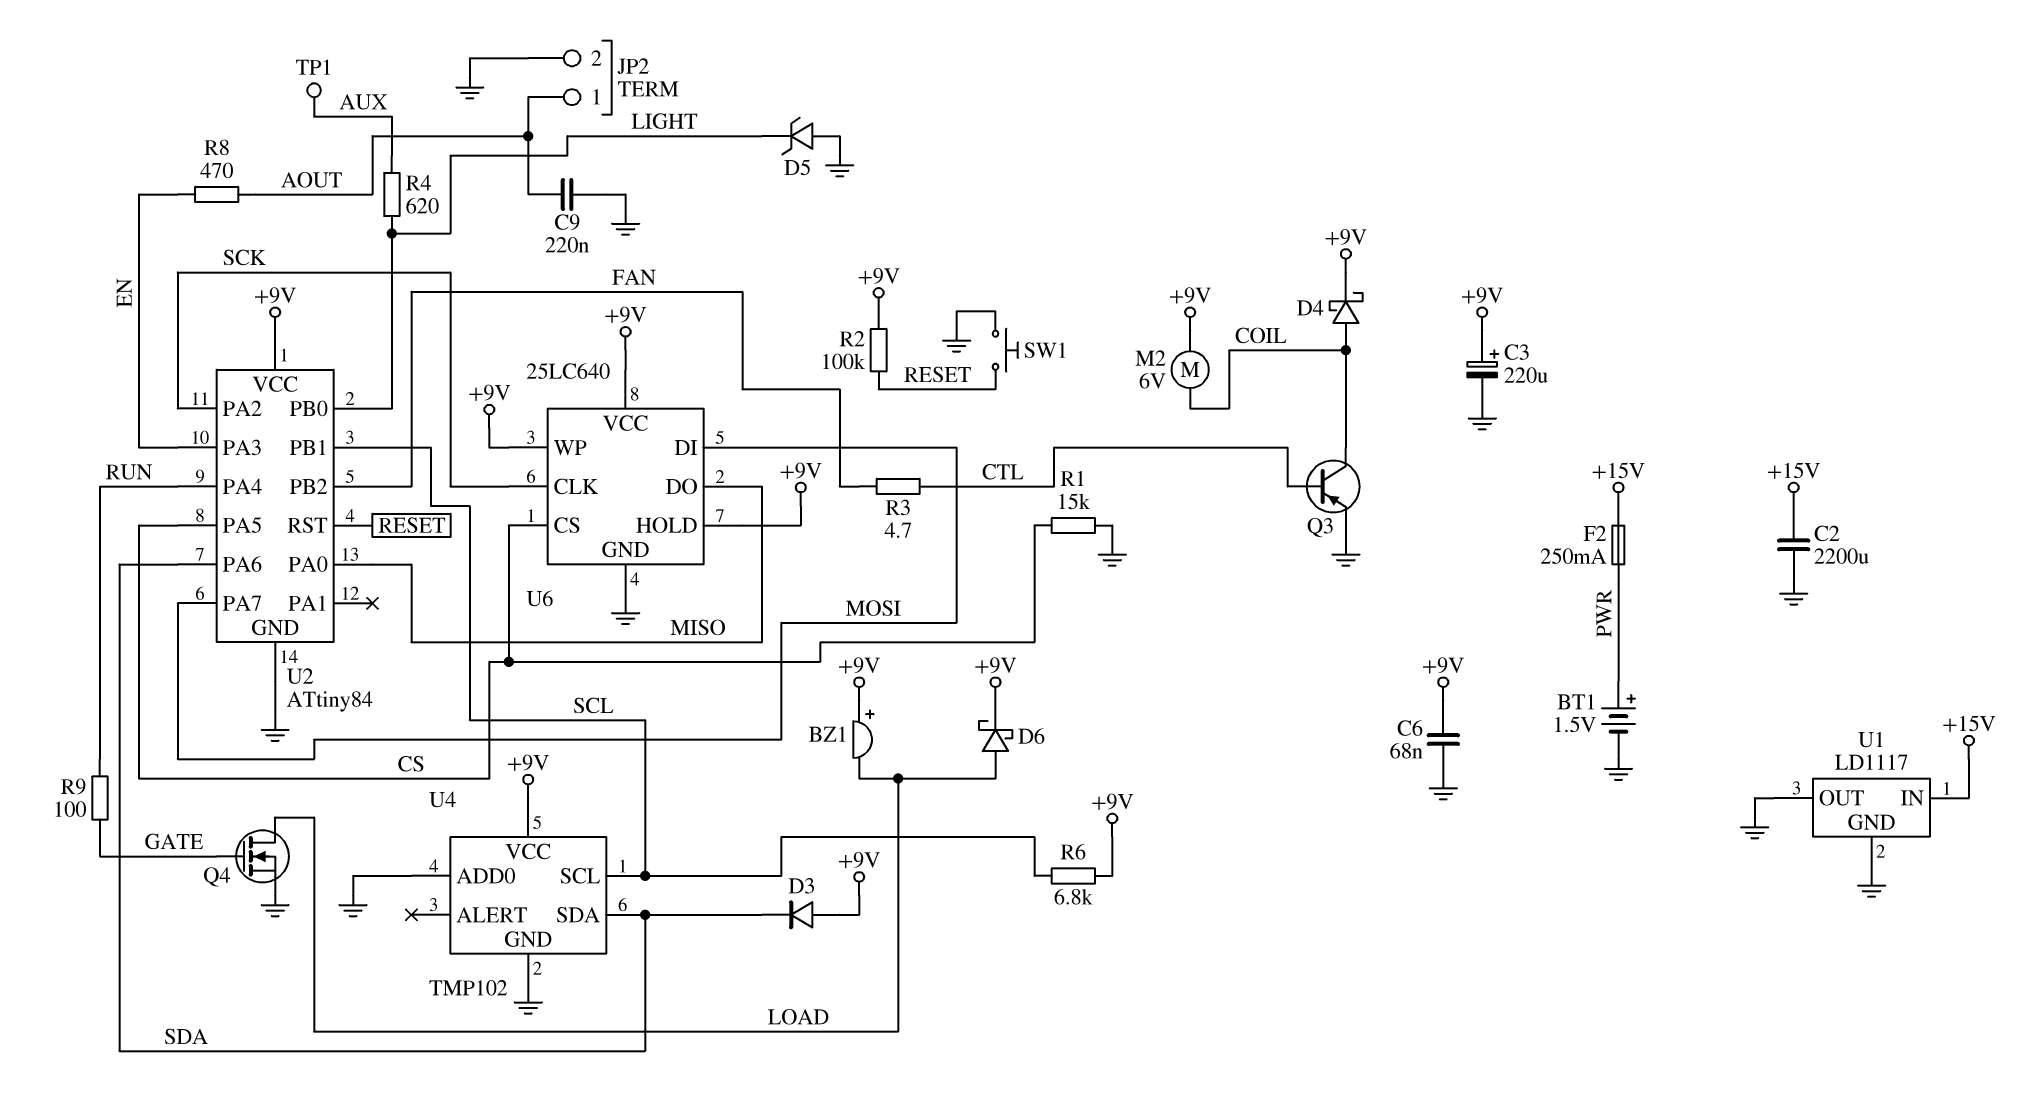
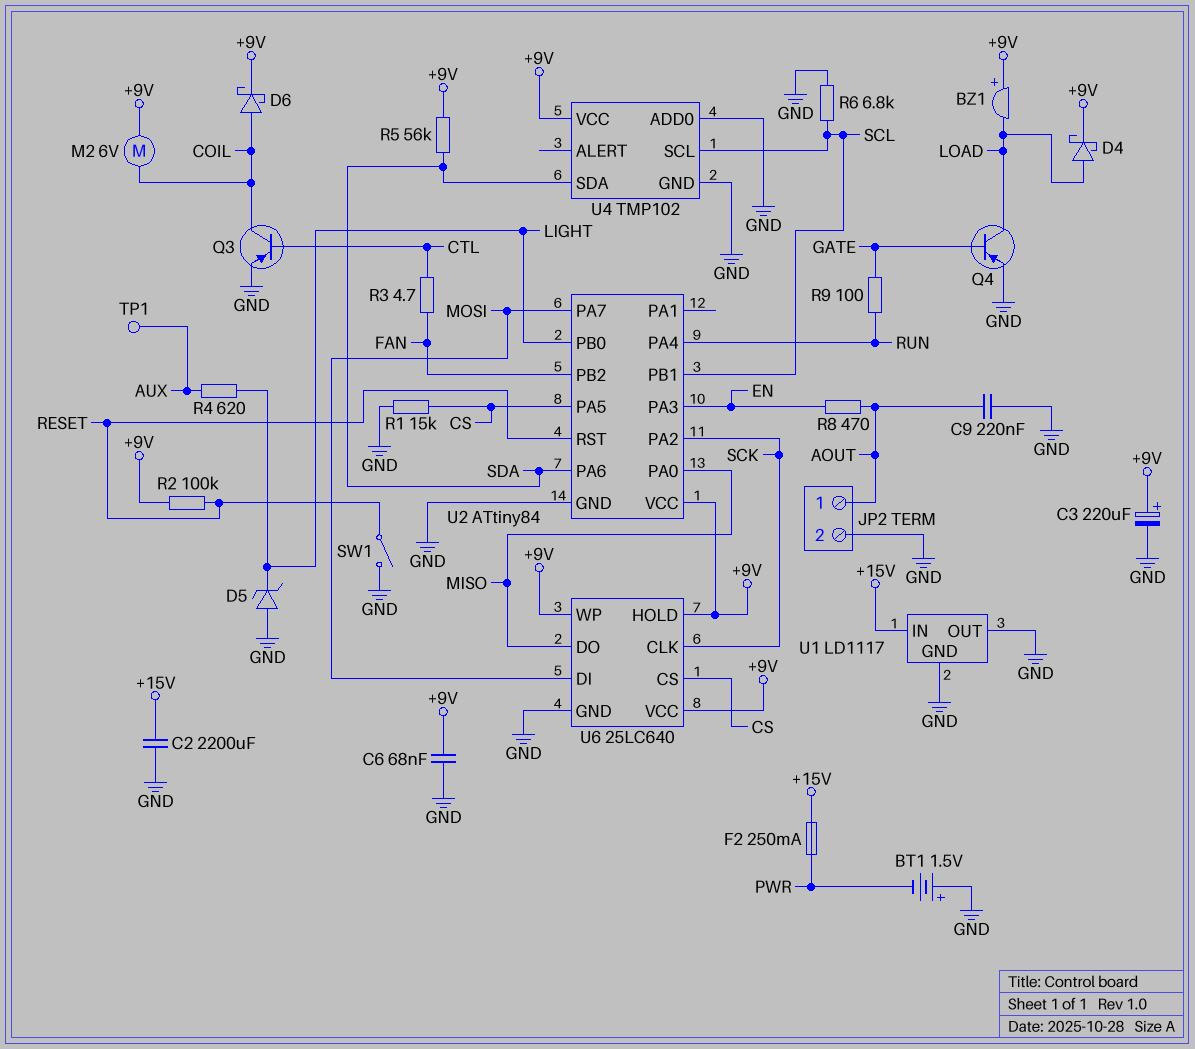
BT1: 1.5V (plus PWR, minus GND) -> 1.5V (plus GND, minus PWR)
D3: diode (A +9V, K SDA) -> none
D4: schottky (A COIL, K +9V) -> schottky (A LOAD, K +9V)
D6: schottky (A LOAD, K +9V) -> schottky (A COIL, K +9V)
Q4: NMOS (G GATE, D LOAD, S GND) -> PNP (B GATE, C LOAD, E GND)
R5: none -> 56k (+9V, SDA)
R6: 6.8k (+9V, SCL) -> 6.8k (GND, SCL)
SW1: button (GND, RESET) -> switch (GND, RESET)

